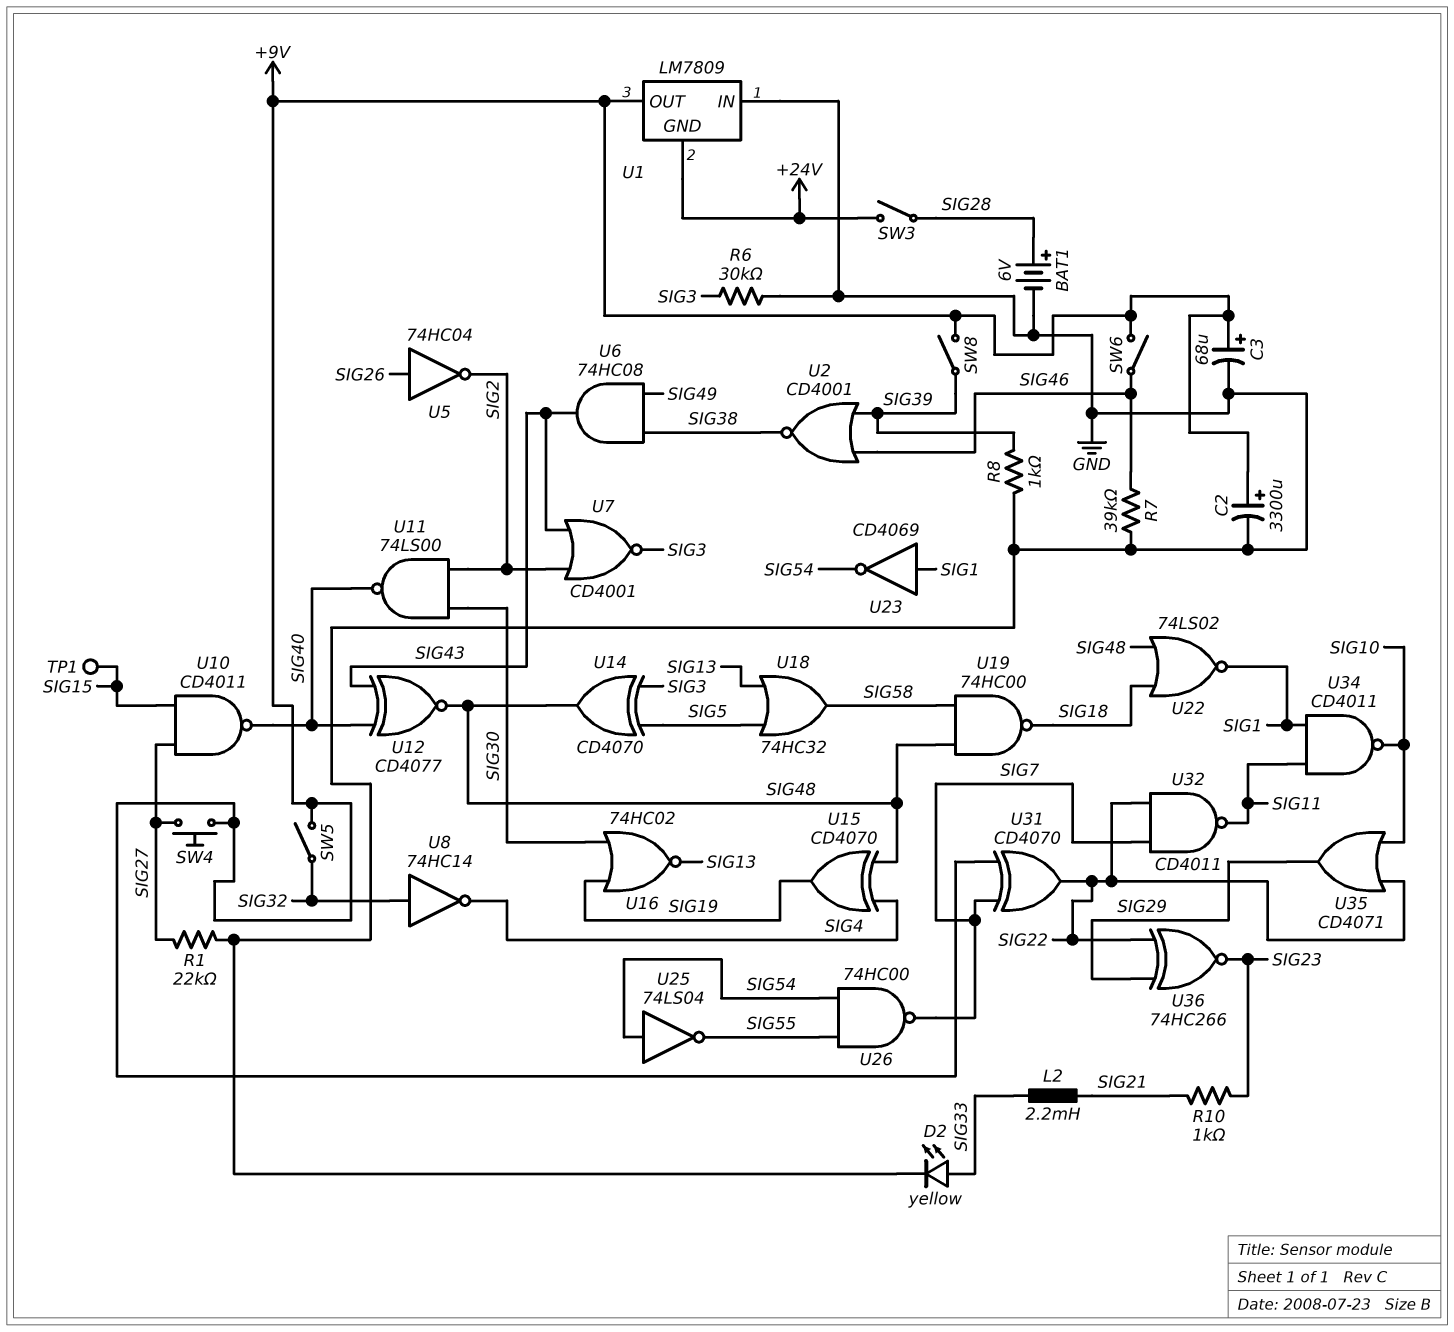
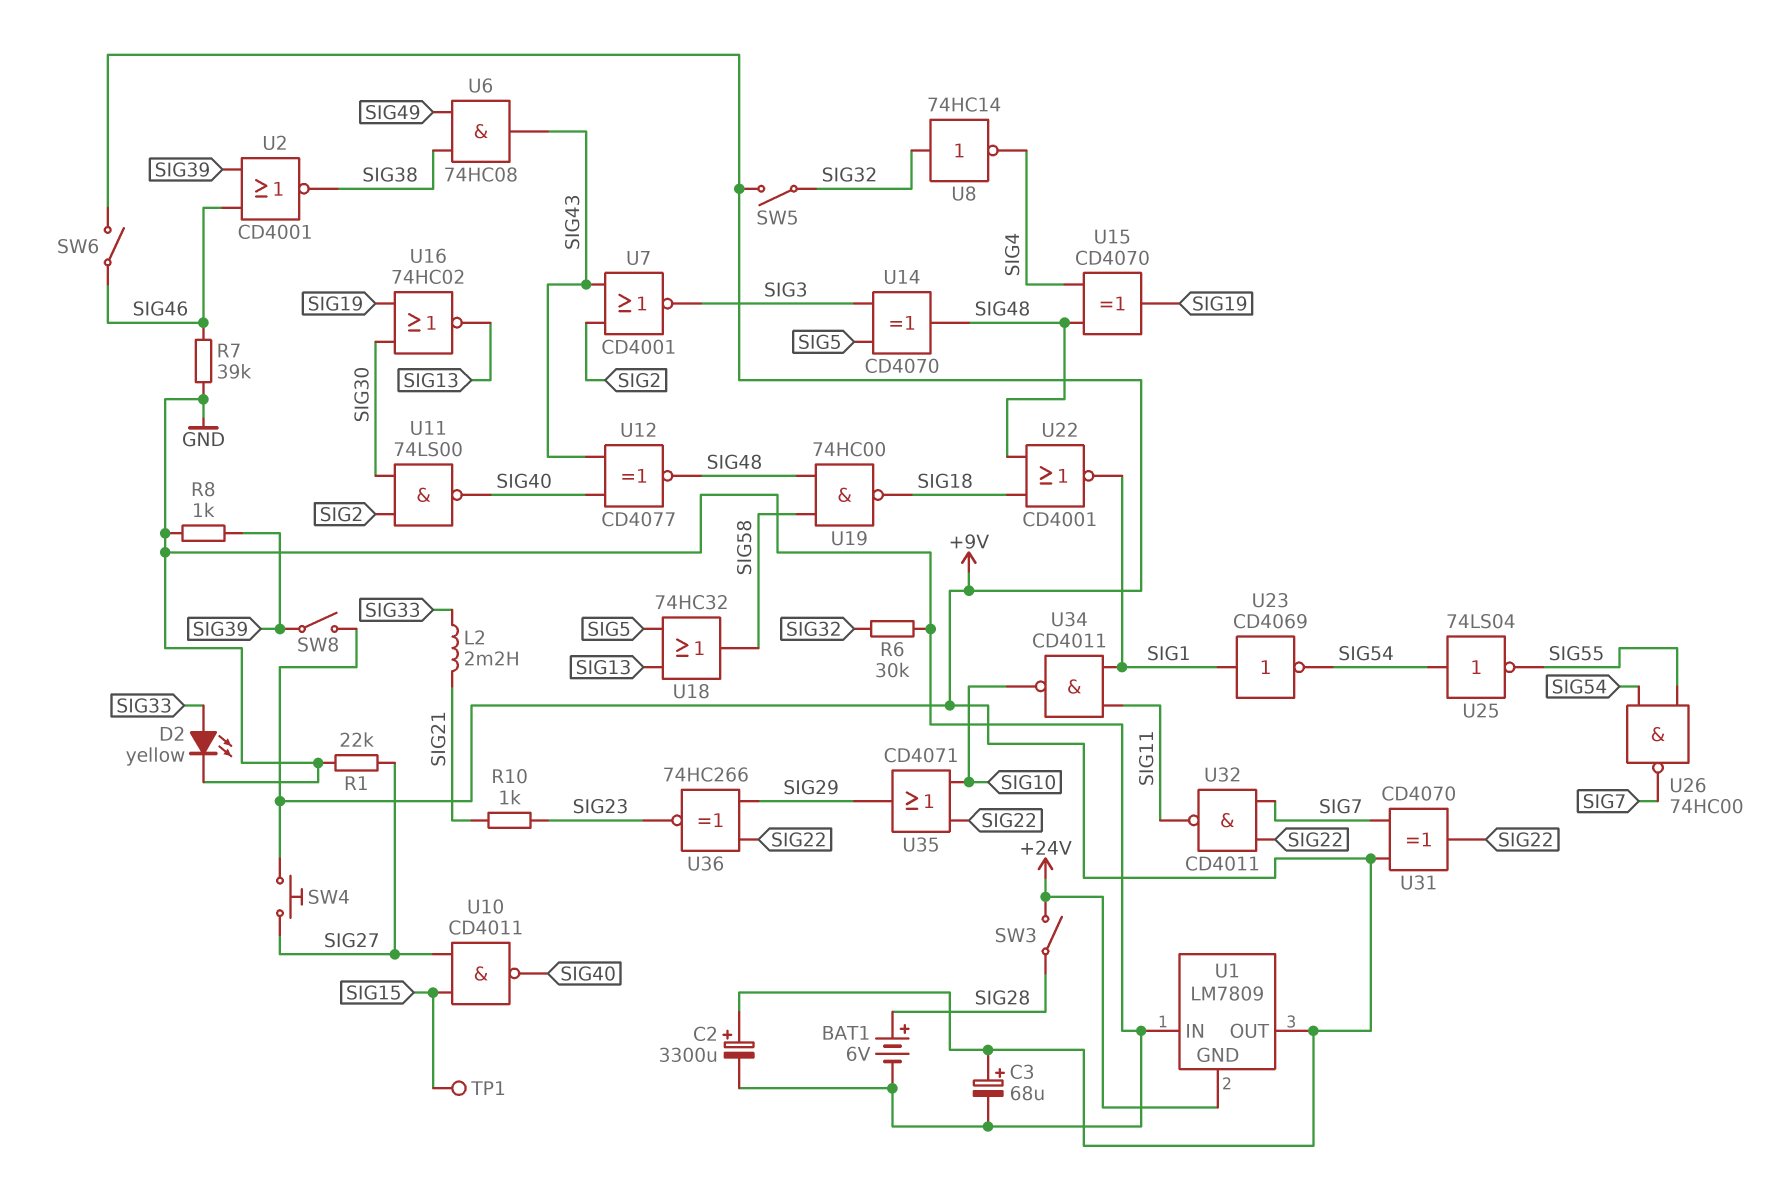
R6: 30k (GND, SIG3) -> 30k (GND, SIG32)
U5: NOT 74HC04 (in SIG26, out SIG2) -> none
U22: NOR 74LS02 (in SIG18, in SIG48, out SIG1) -> NOR CD4001 (in SIG18, in SIG48, out SIG1)

